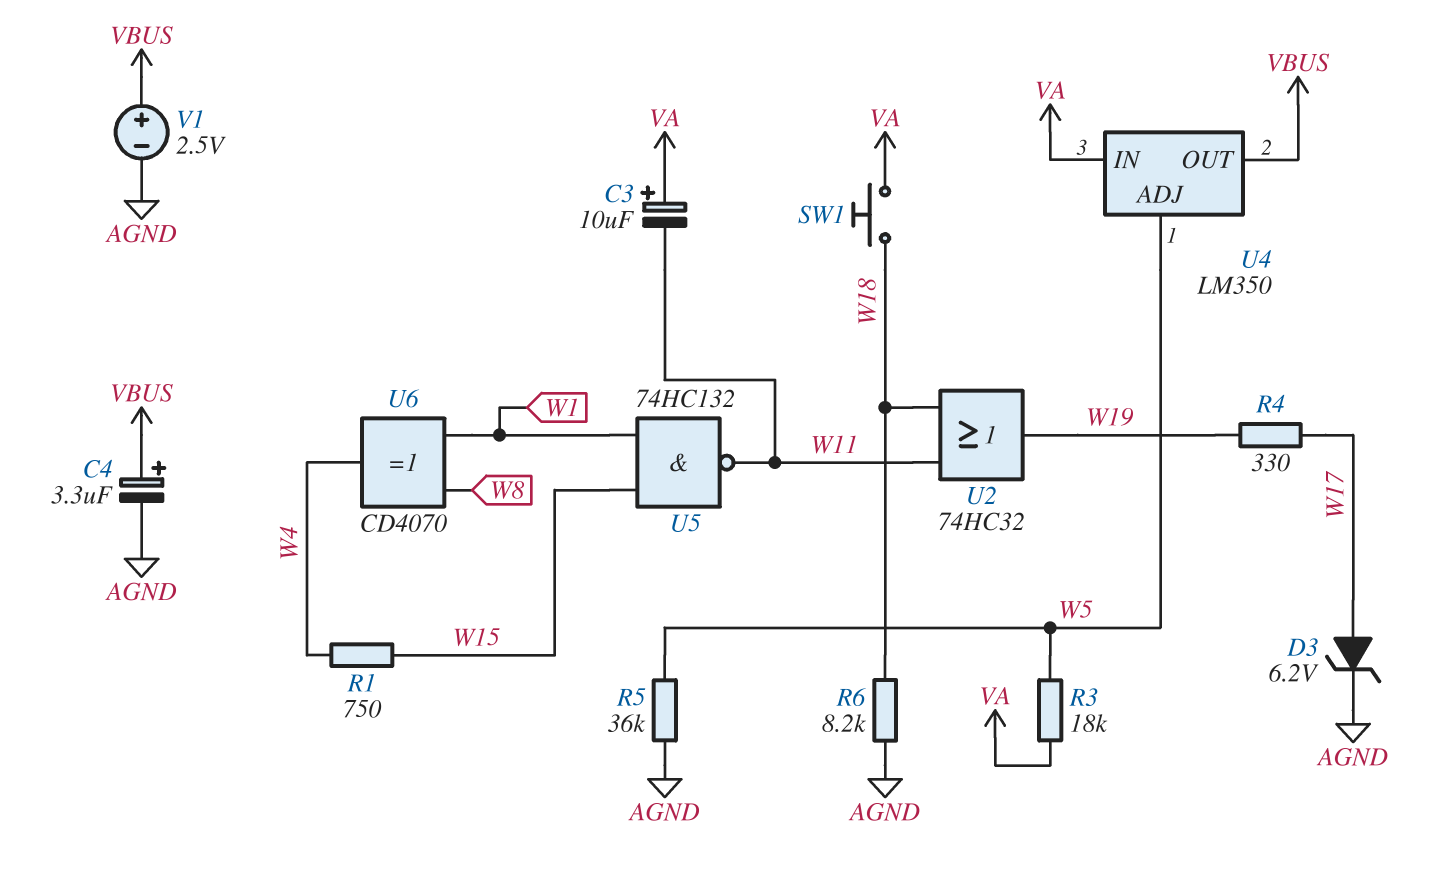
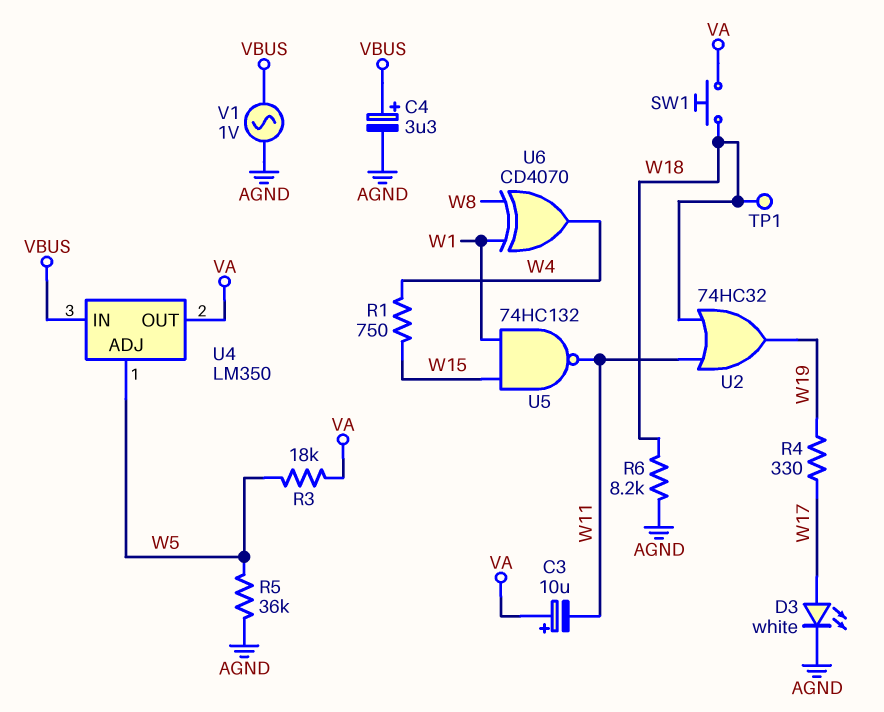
D3: zener 6.2V (A W17, K AGND) -> LED white (A W17, K AGND)
TP1: none -> test point (W18)
U4 pin IN: VA -> VBUS
U4 pin OUT: VBUS -> VA
V1: 2.5V (plus VBUS, minus AGND) -> AC 1V (AGND, VBUS)

